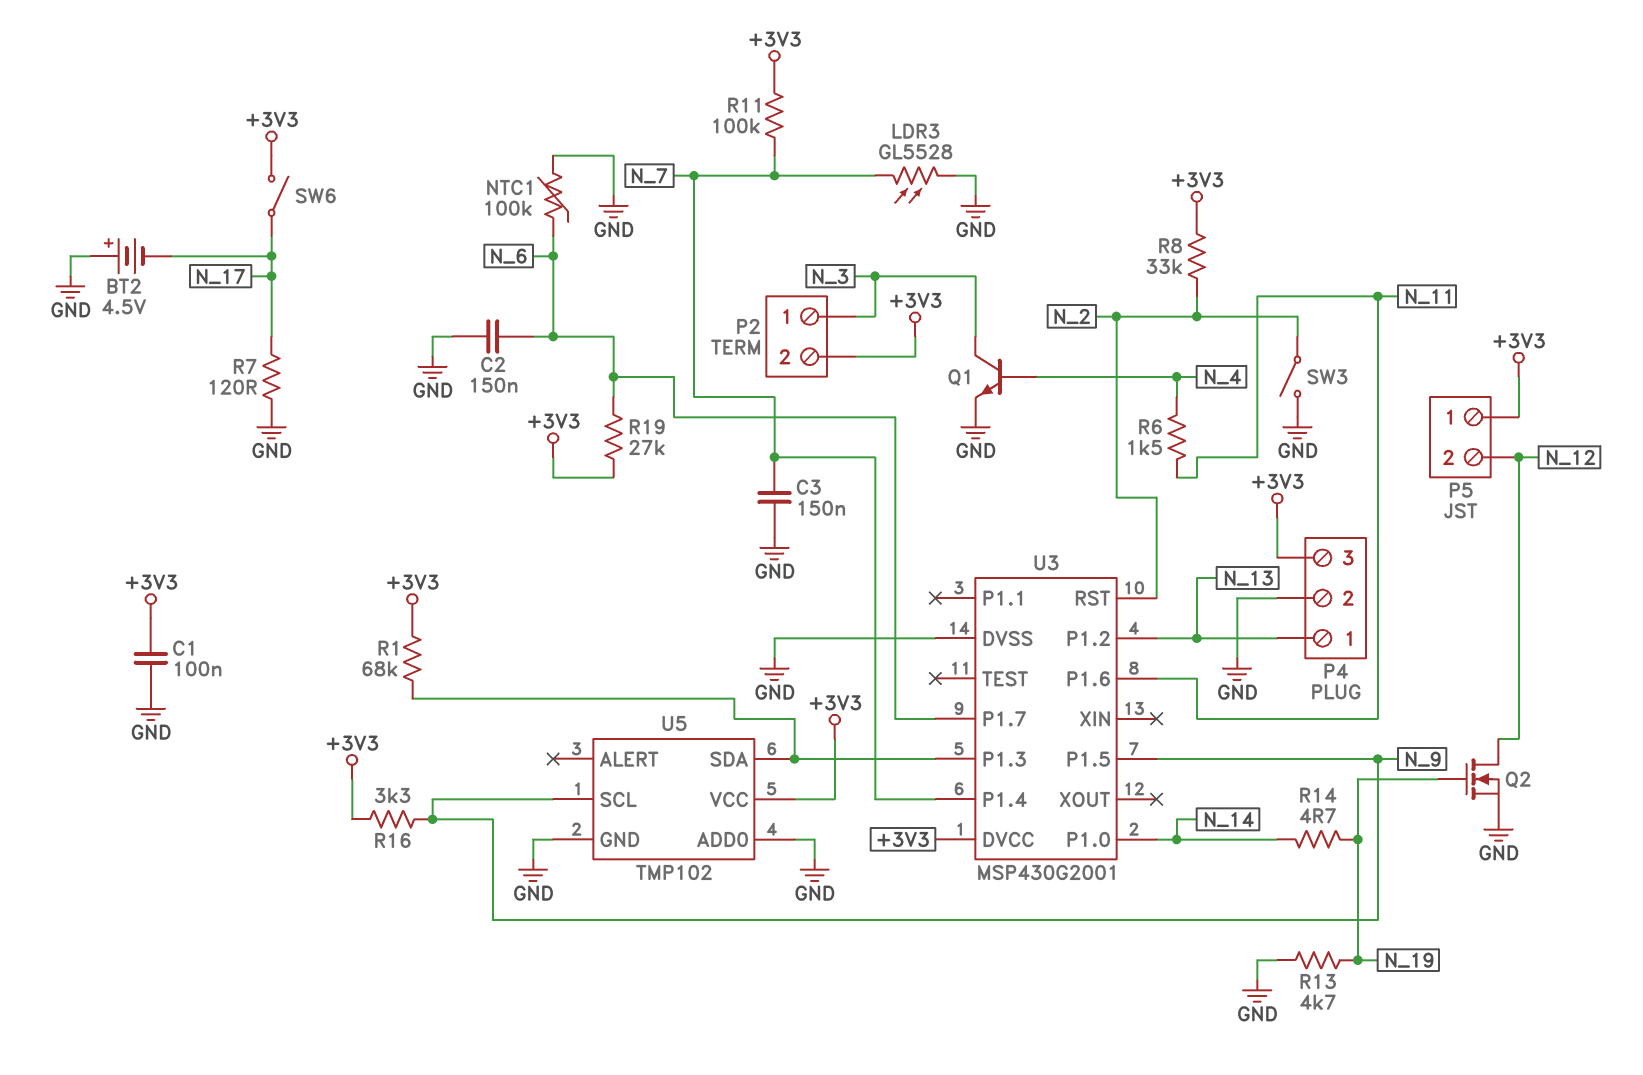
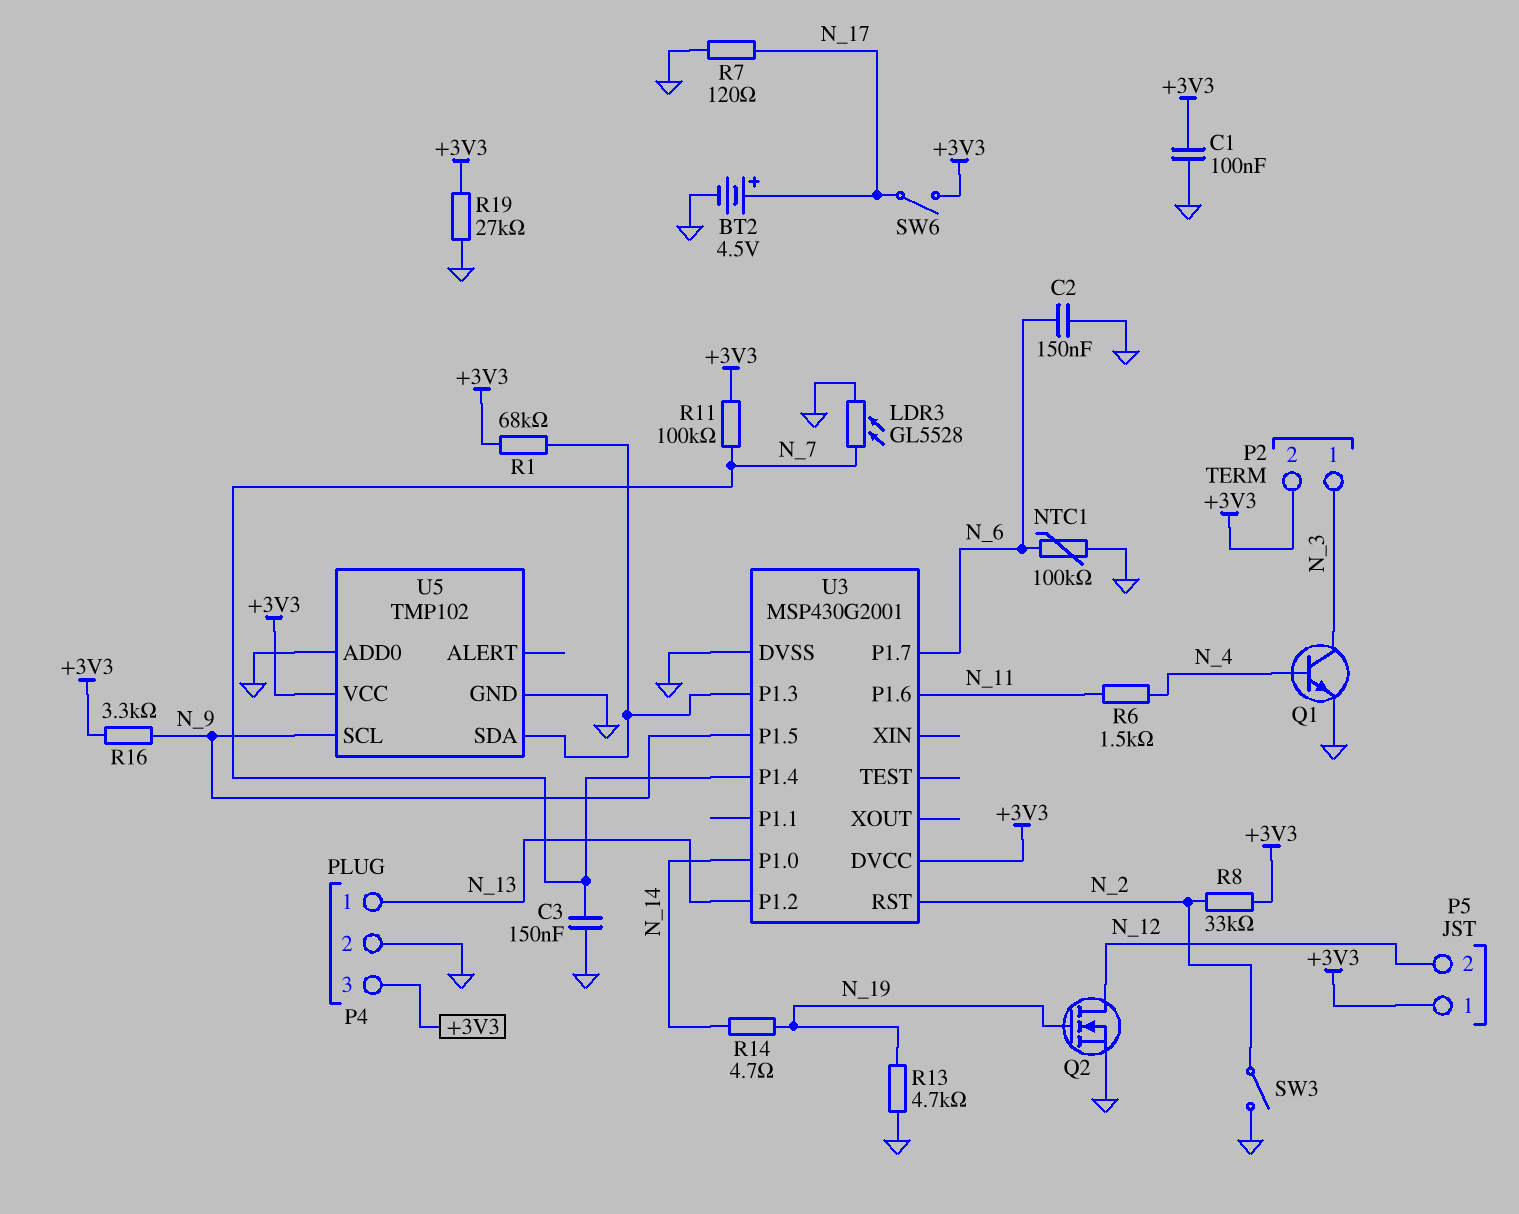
BT2: 4.5V (plus GND, minus N_17) -> 4.5V (plus N_17, minus GND)
R19: 27k (+3V3, N_6) -> 27k (+3V3, GND)

